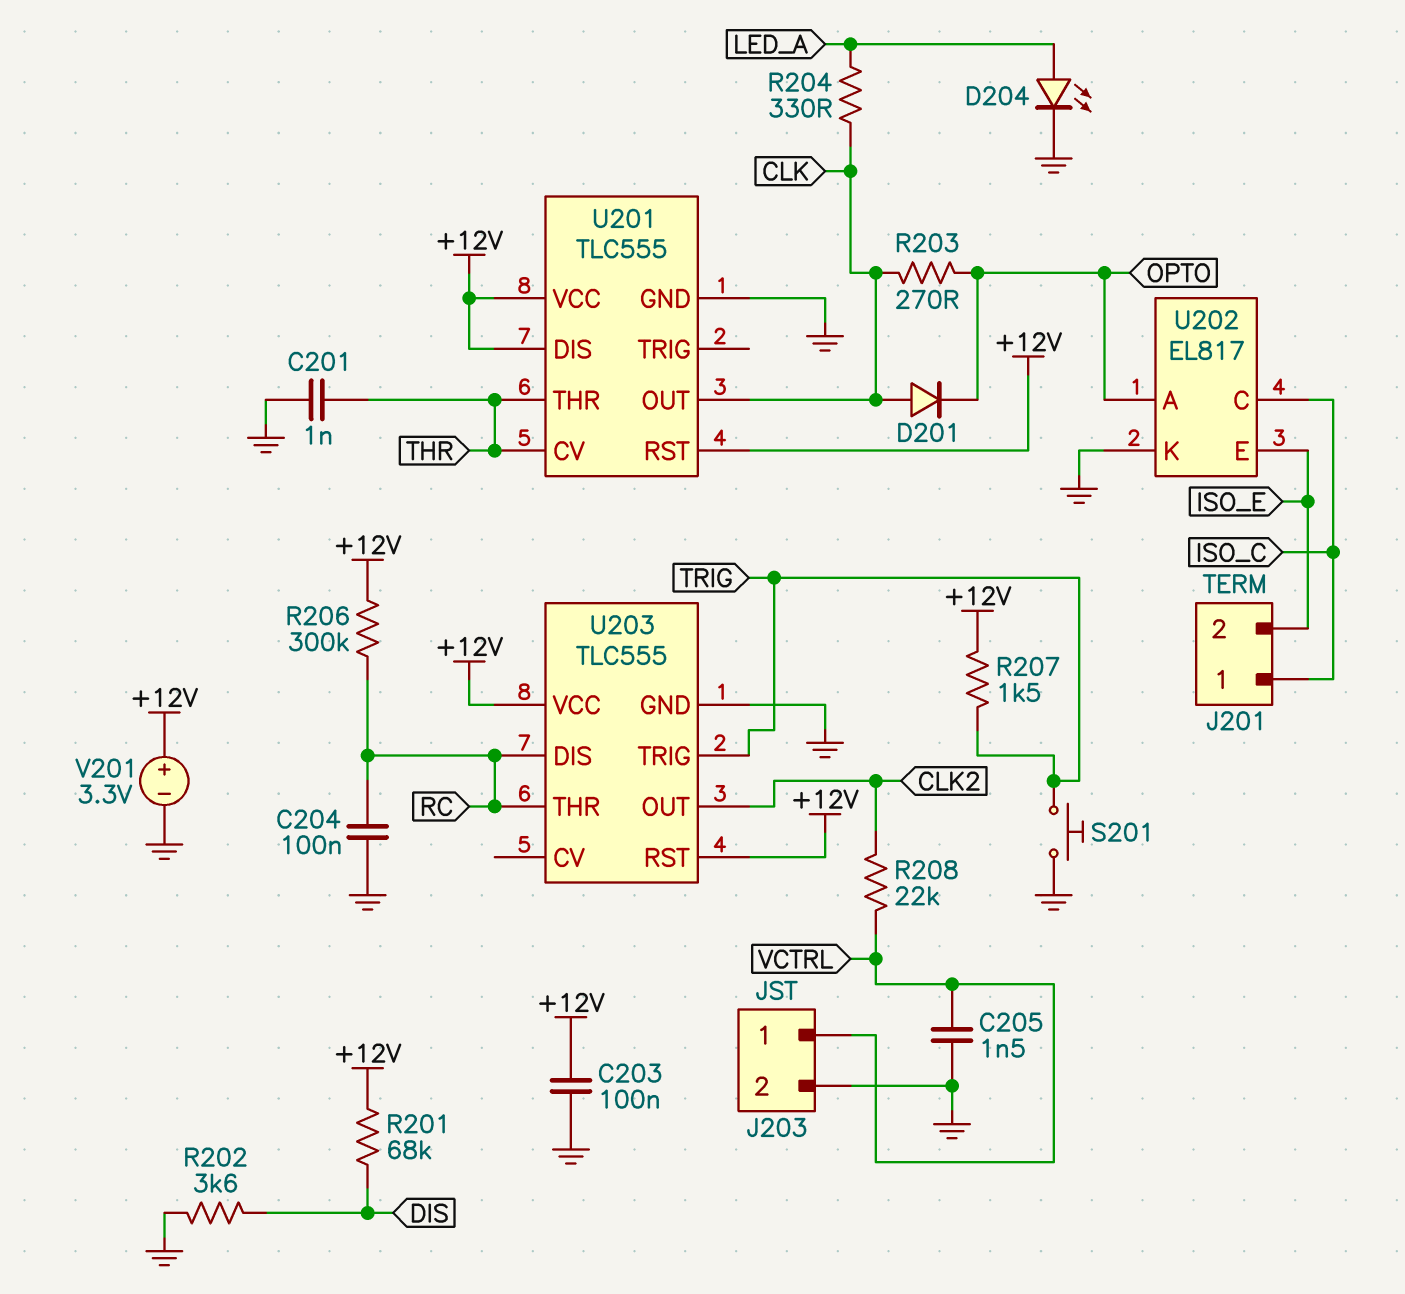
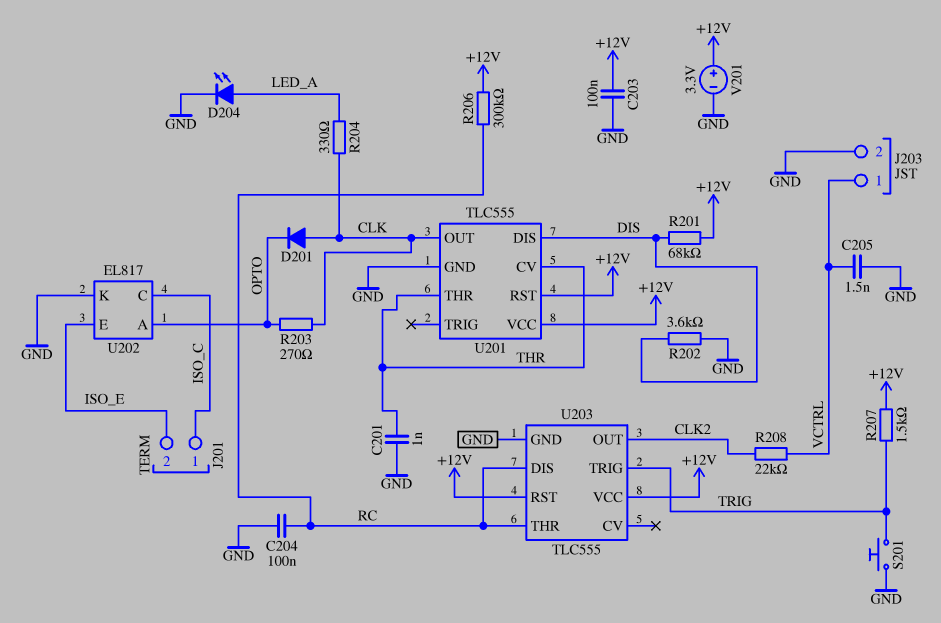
U201 pin DIS: +12V -> DIS

